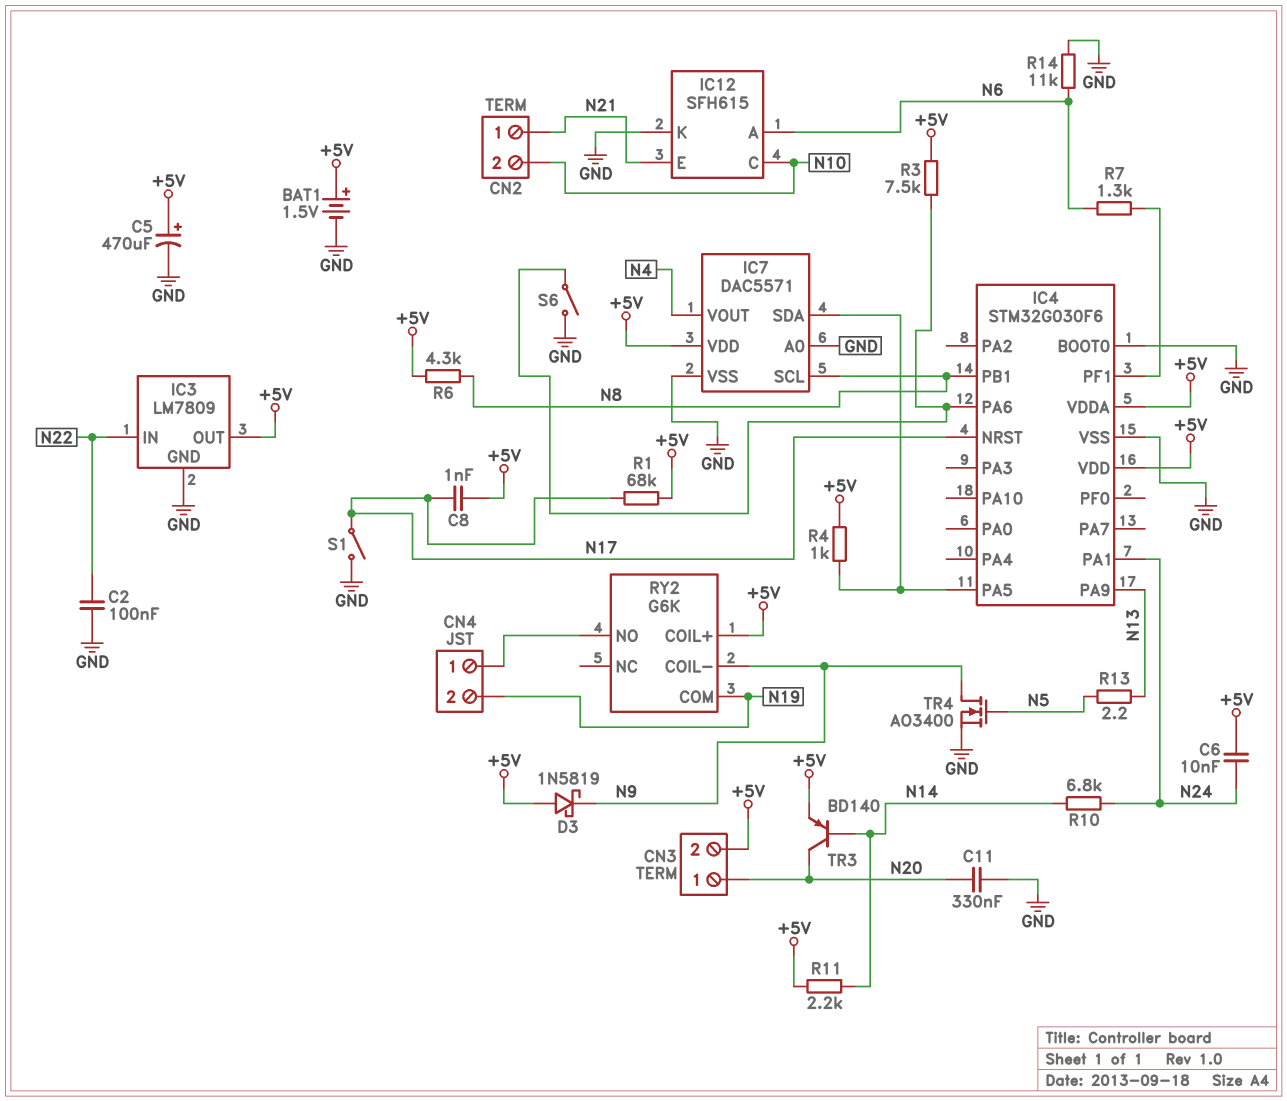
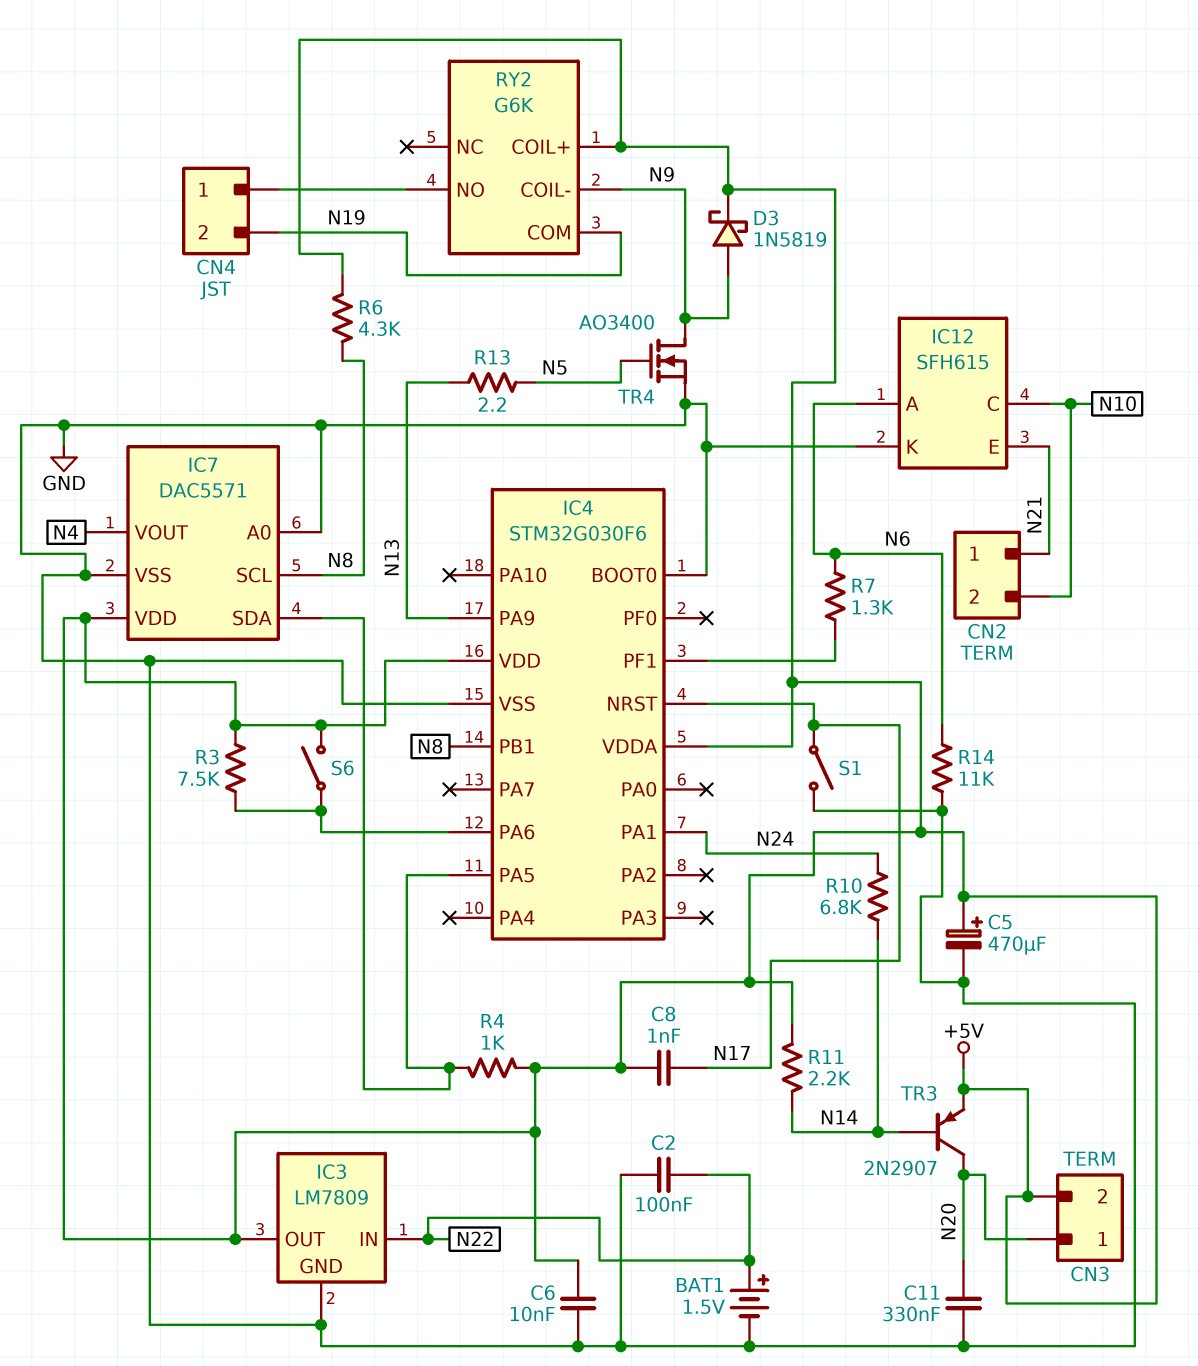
BAT1: 1.5V (plus +5V, minus GND) -> 1.5V (plus N22, minus GND)
C6: 10nF (+5V, N24) -> 10nF (+5V, GND)
D3: schottky 1N5819 (A +5V, K N9) -> schottky 1N5819 (A N9, K +5V)
R1: 68k (+5V, N17) -> none
S6: switch (GND, IC4/PA6) -> switch (+5V, IC4/PA6)
TR3: PNP BD140 (B N14, C N20, E +5V) -> PNP 2N2907 (B N14, C N20, E +5V)

